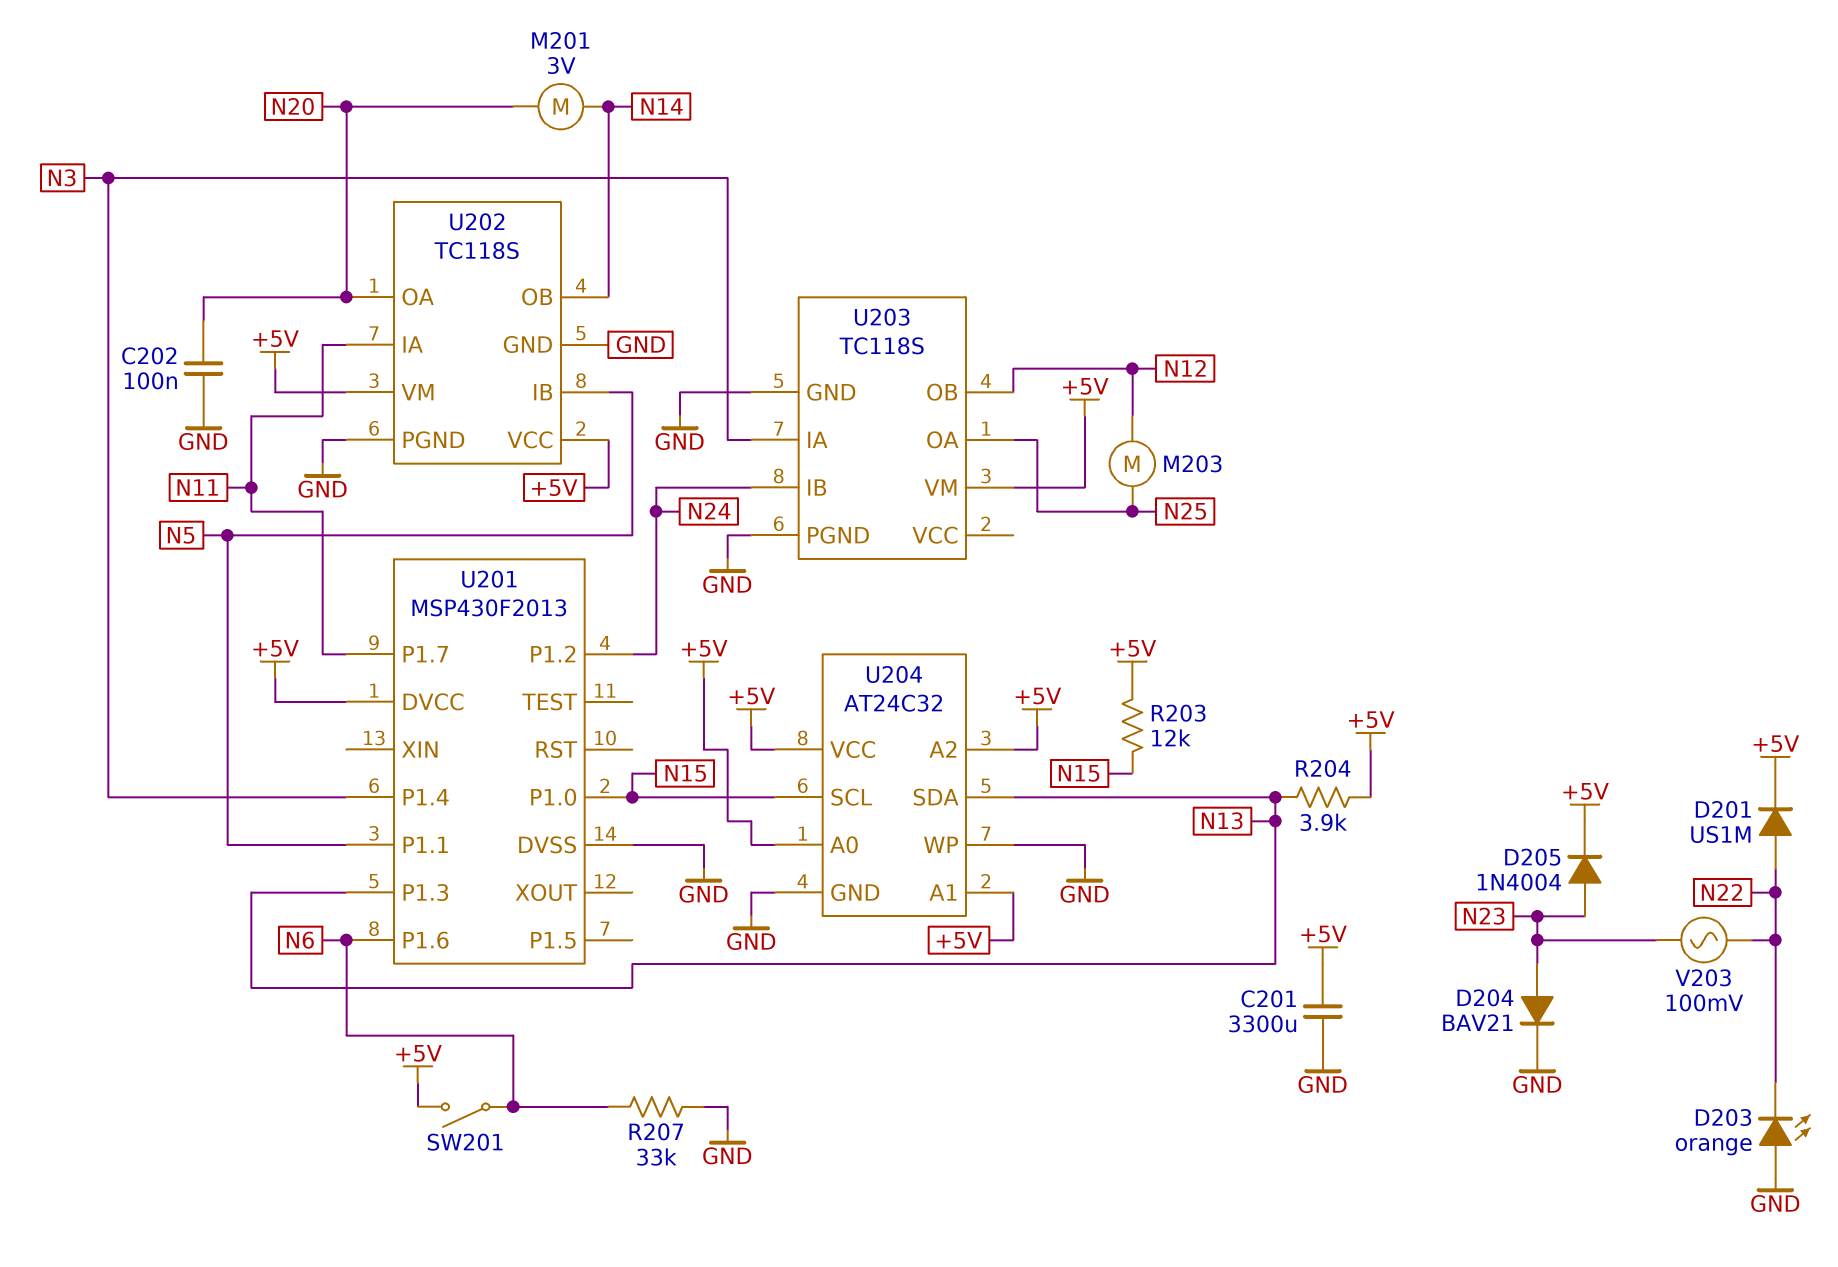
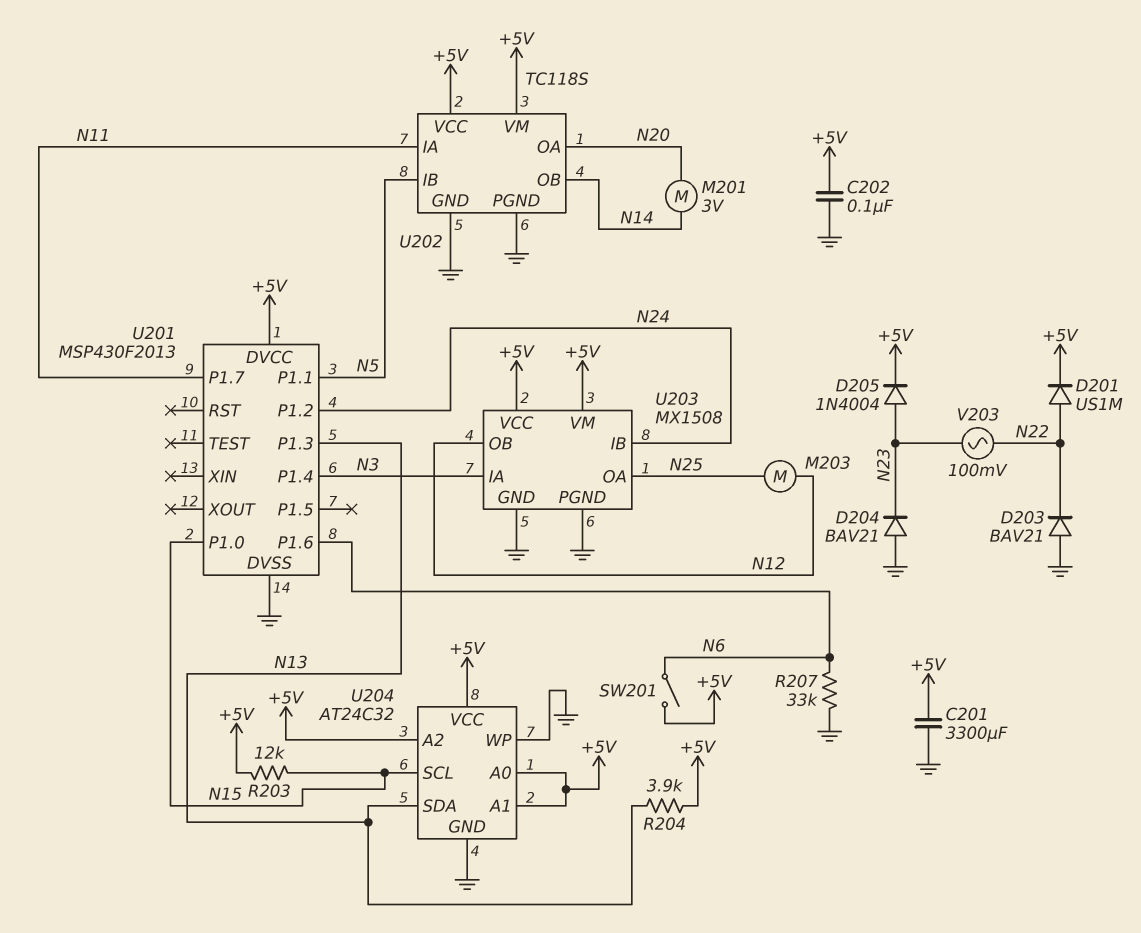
C202: 100nF (GND, N20) -> 100nF (+5V, GND)
D203: LED orange (A GND, K N22) -> diode BAV21 (A GND, K N22)
D204: diode BAV21 (A N23, K GND) -> diode BAV21 (A GND, K N23)
U203: TC118S -> MX1508
U203 pin VCC: none -> +5V

